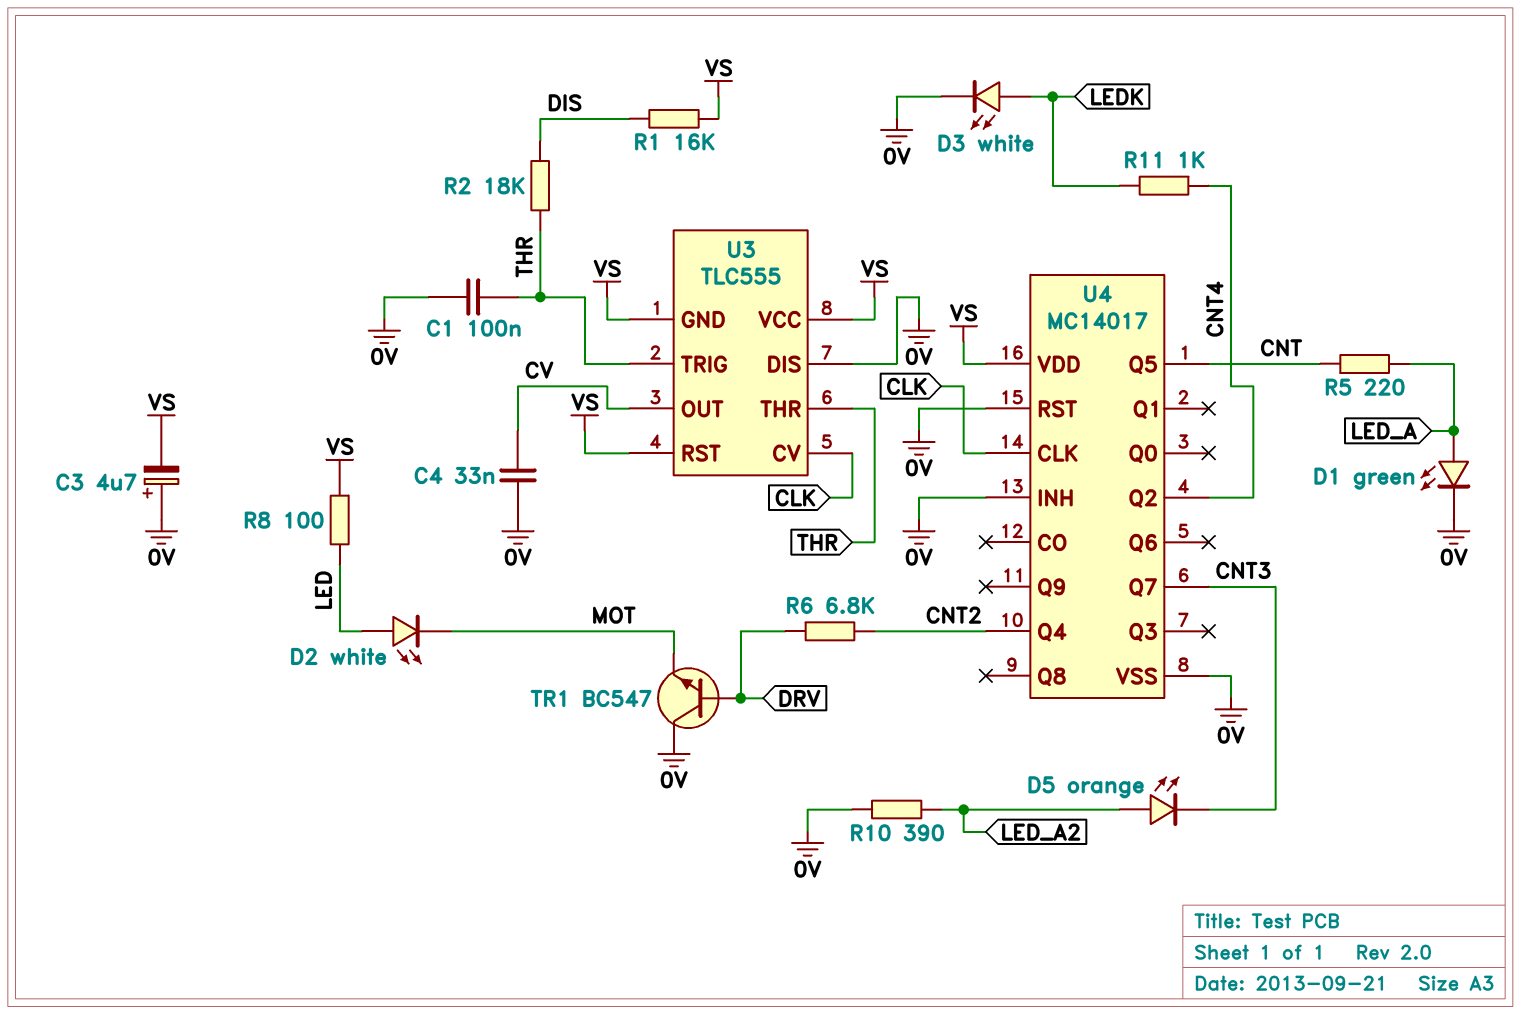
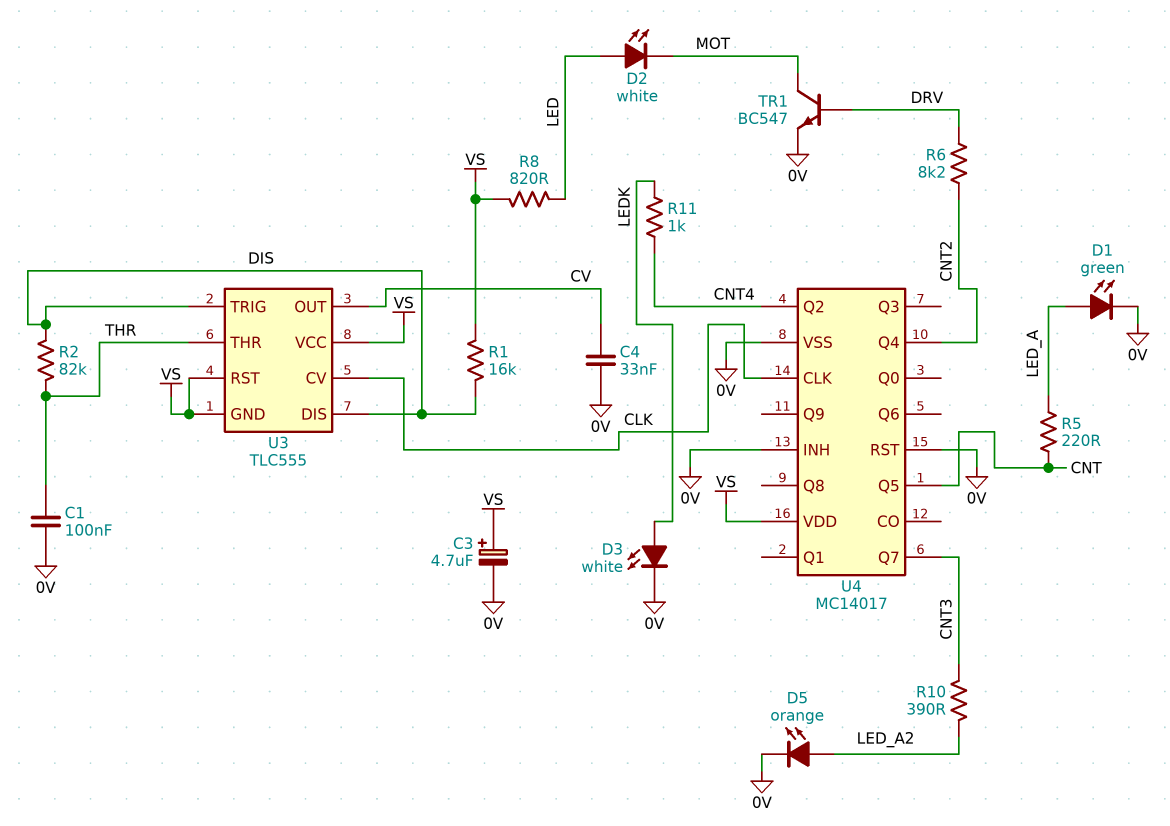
C3: 4.7uF (plus 0V, minus VS) -> 4.7uF (plus VS, minus 0V)
D5: LED orange (A LED_A2, K CNT3) -> LED orange (A LED_A2, K 0V)
R2: 18k (DIS, THR) -> 82k (DIS, THR)
R6: 6.8k (CNT2, DRV) -> 8.2k (CNT2, DRV)
R8: 100 (LED, VS) -> 820 (LED, VS)
R10: 390 (0V, LED_A2) -> 390 (CNT3, LED_A2)
TR1: NPN BC547 (B DRV, C 0V, E MOT) -> NPN BC547 (B DRV, C MOT, E 0V)
U3 pin DIS: 0V -> DIS
U3 pin TRIG: THR -> DIS

